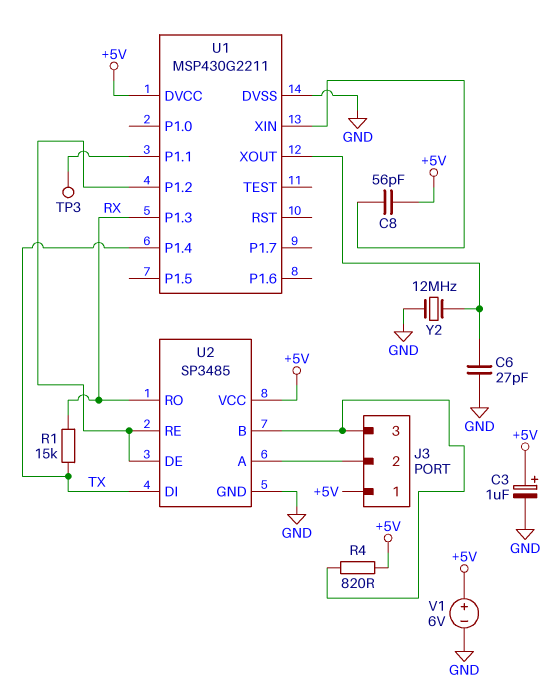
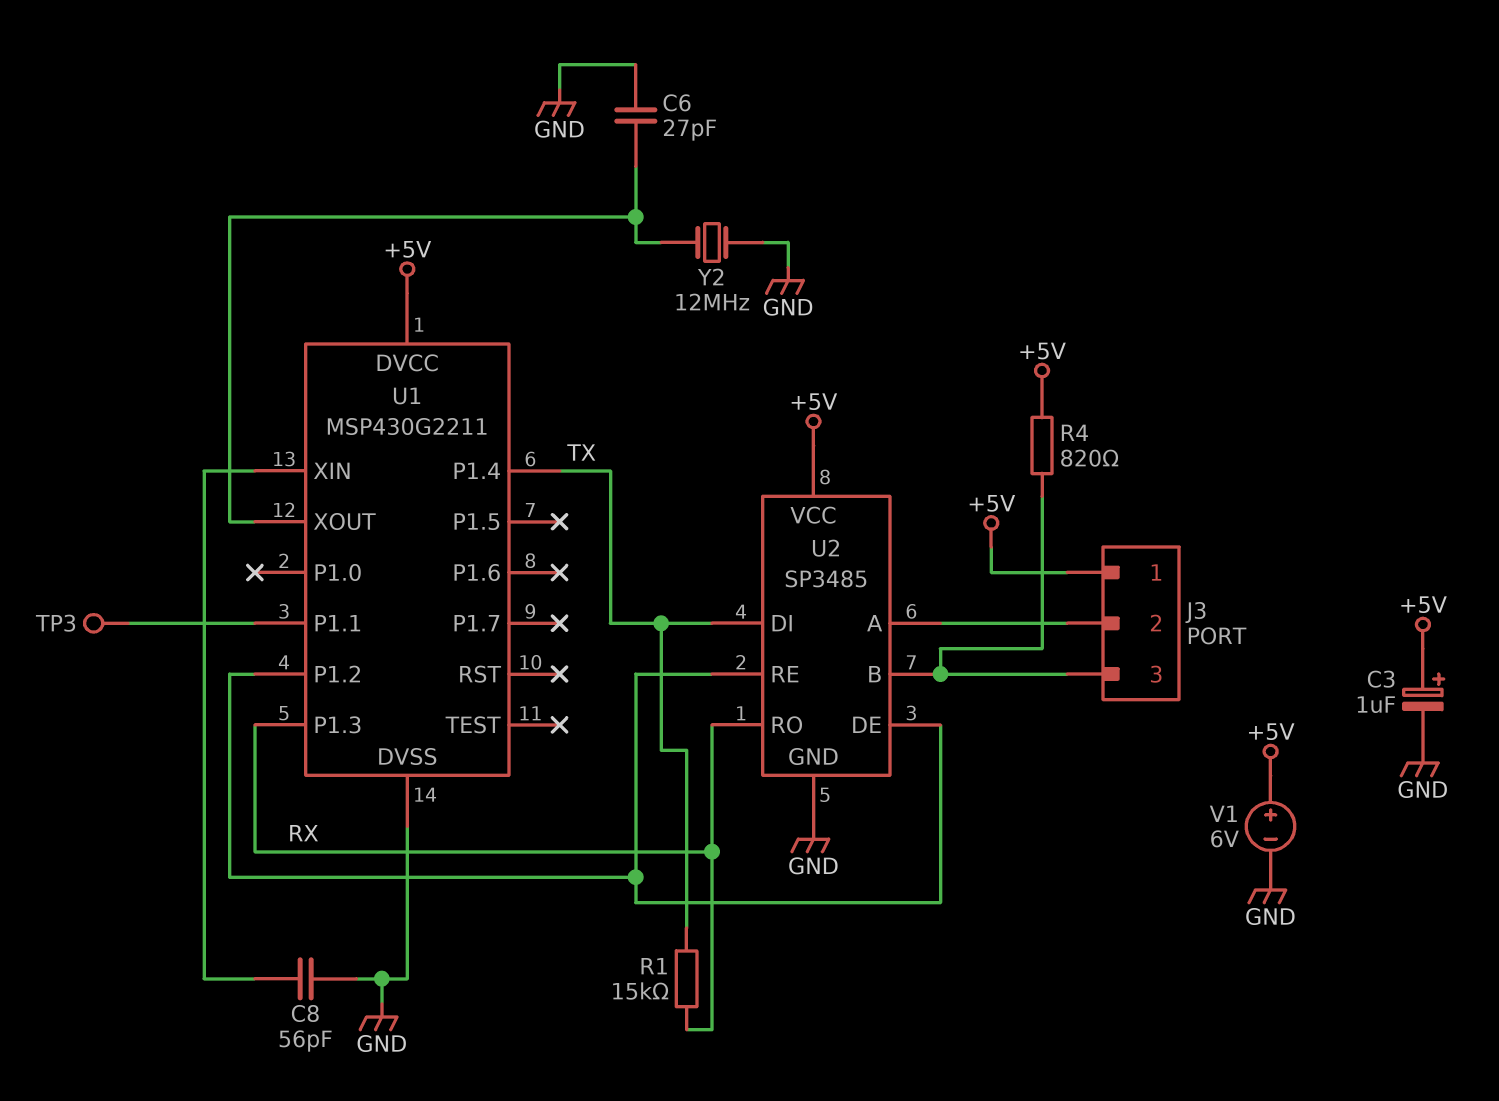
C8: 56pF (+5V, U1/XIN) -> 56pF (GND, U1/XIN)

